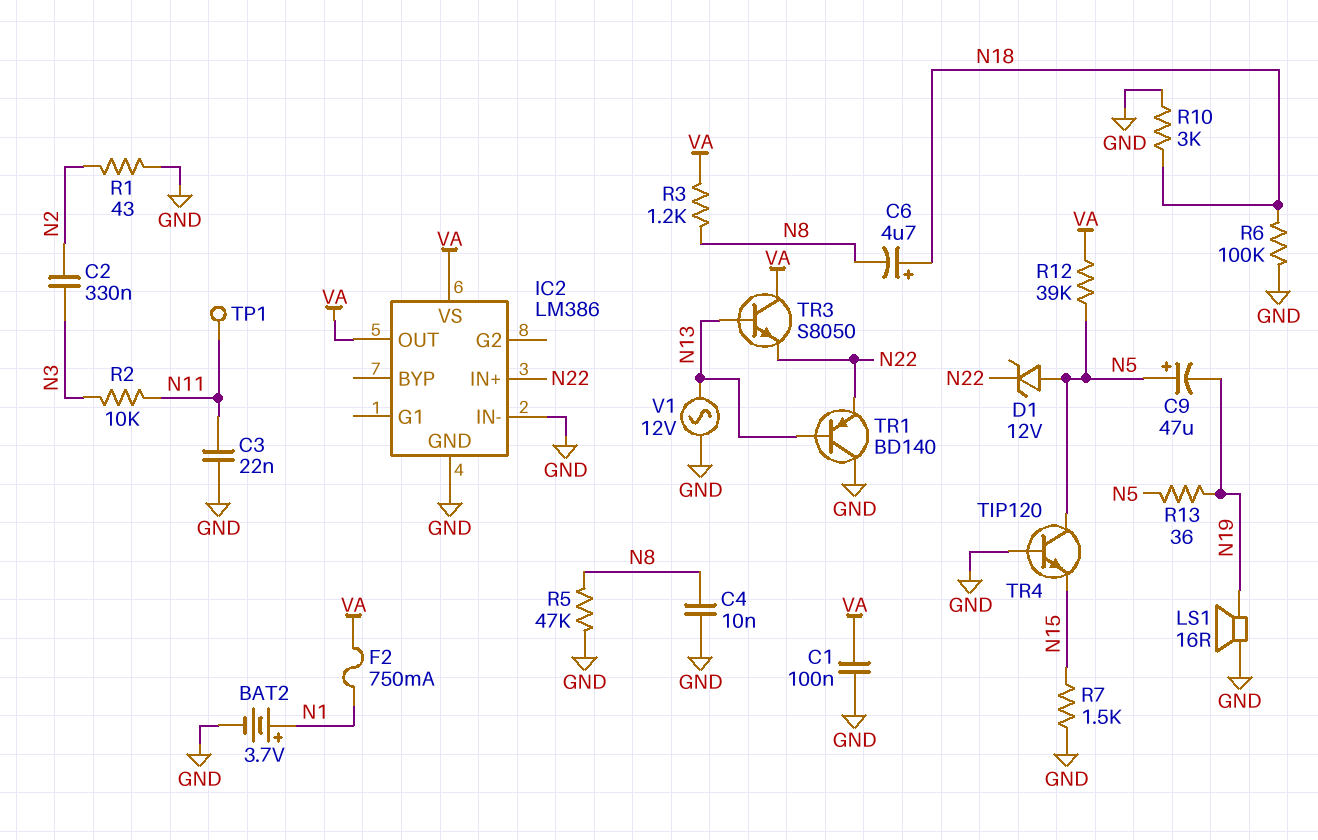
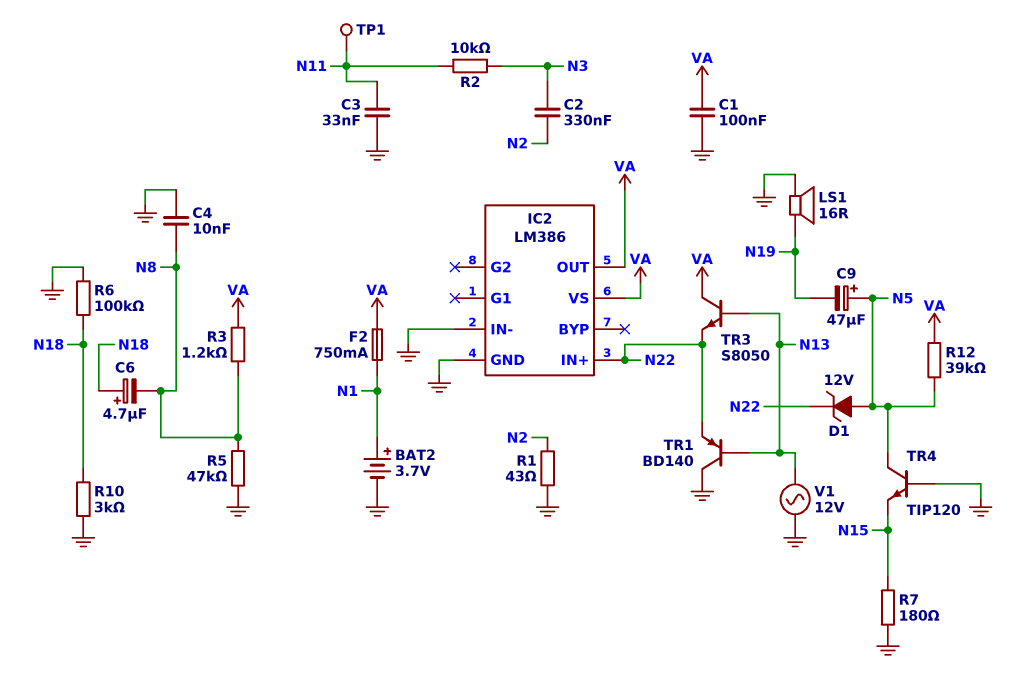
C3: 22nF (GND, N11) -> 33nF (GND, N11)
R7: 1.5k (GND, N15) -> 180 (GND, N15)
R13: 36 (N5, N19) -> none

